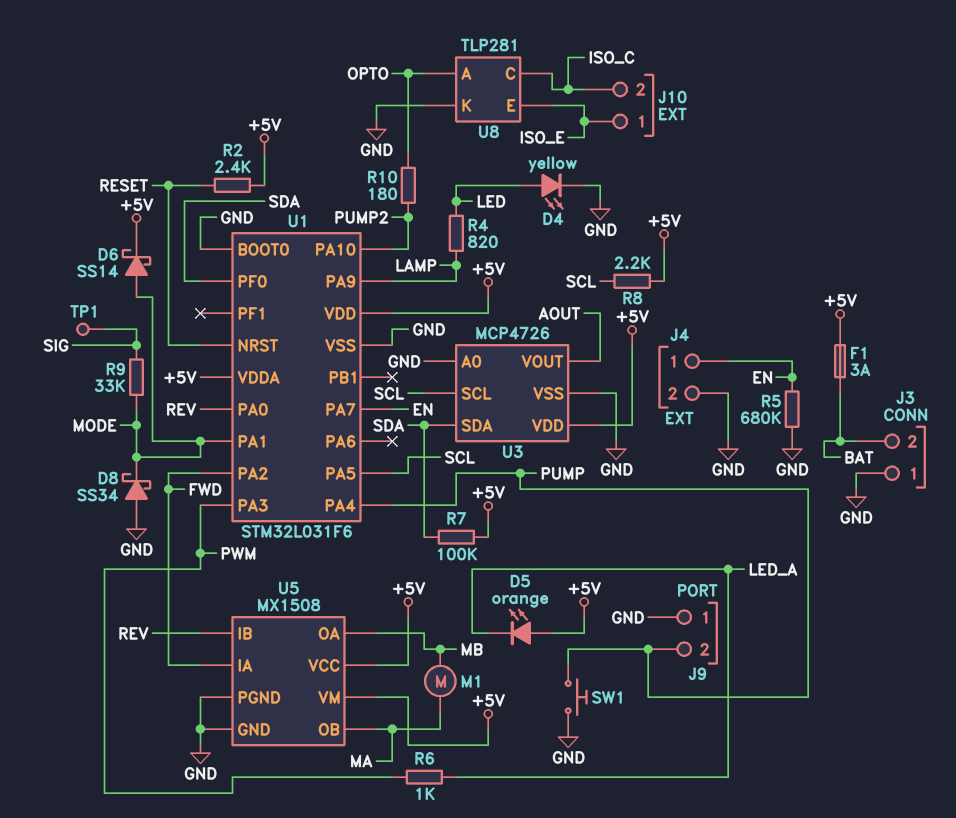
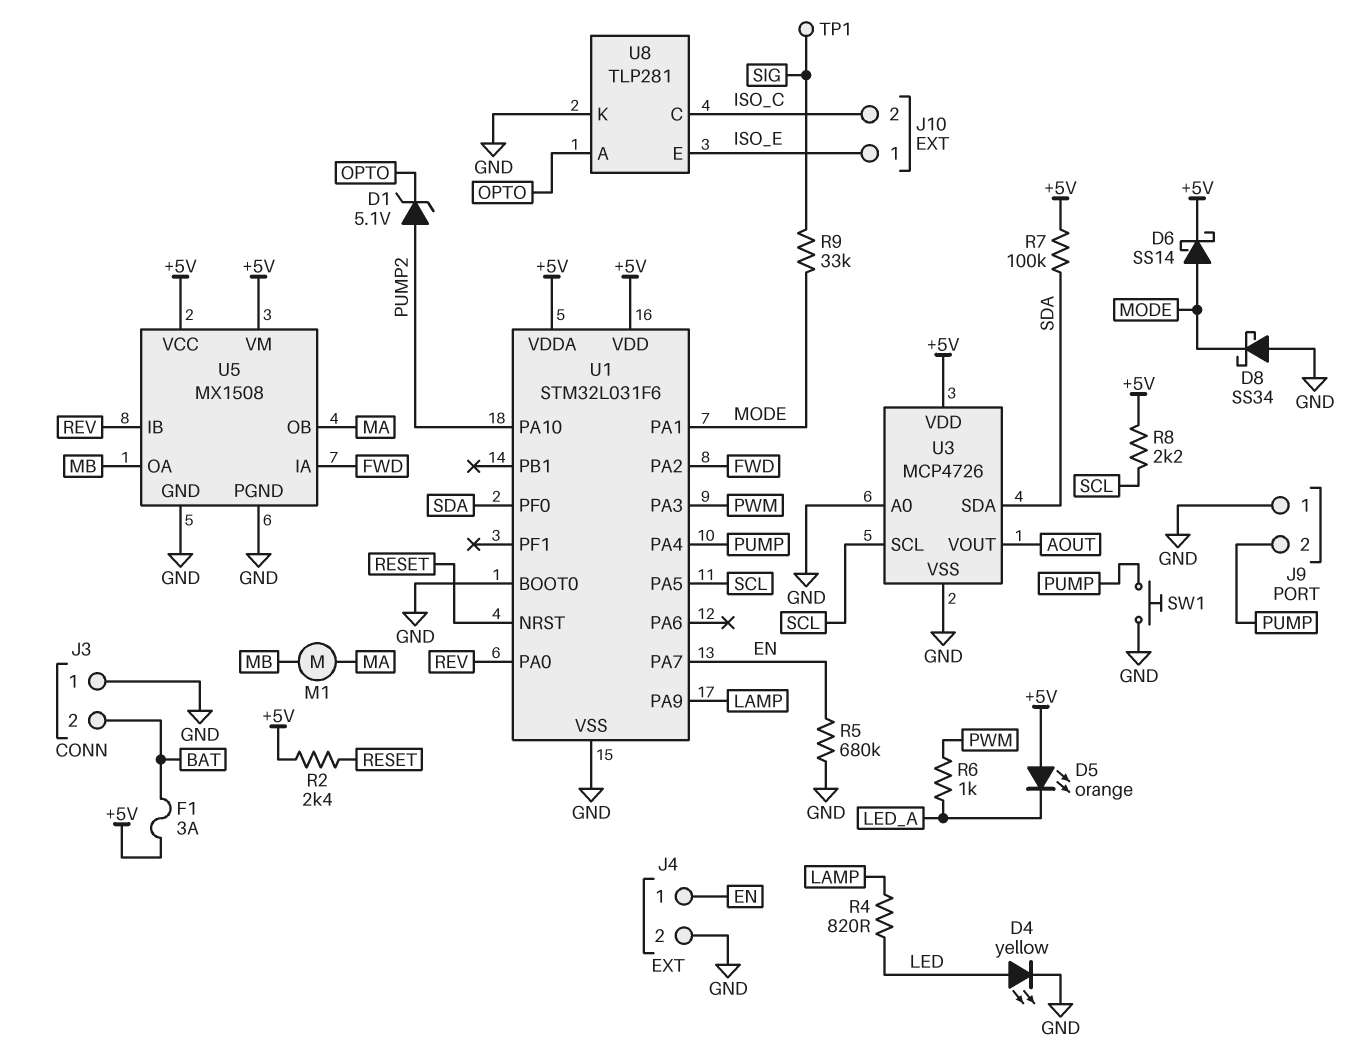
D1: none -> zener 5.1V (A PUMP2, K OPTO)
R10: 180 (OPTO, PUMP2) -> none

